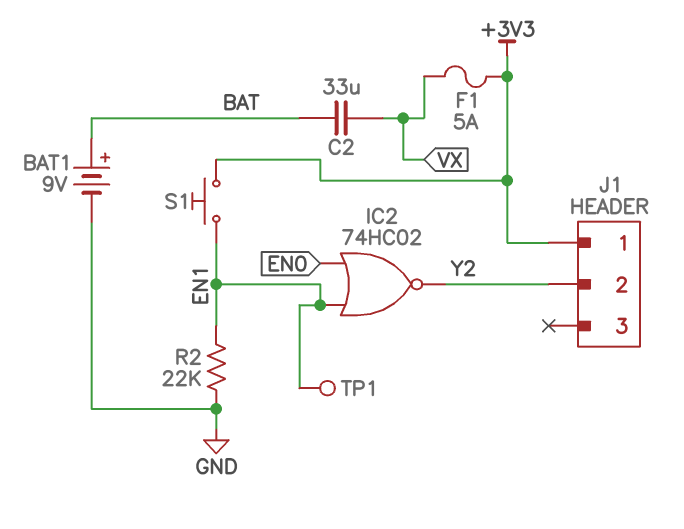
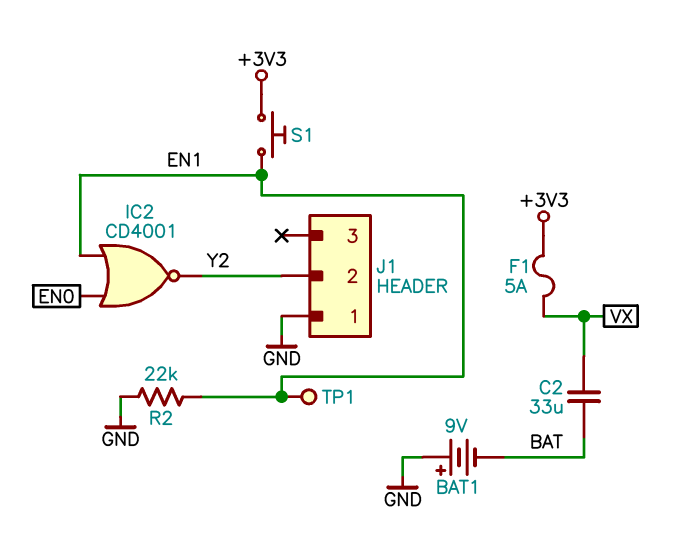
BAT1: 9V (plus BAT, minus GND) -> 9V (plus GND, minus BAT)
IC2: NOR 74HC02 (in EN0, in EN1, out Y2) -> NOR CD4001 (in EN0, in EN1, out Y2)
J1 pin 1: +3V3 -> GND

